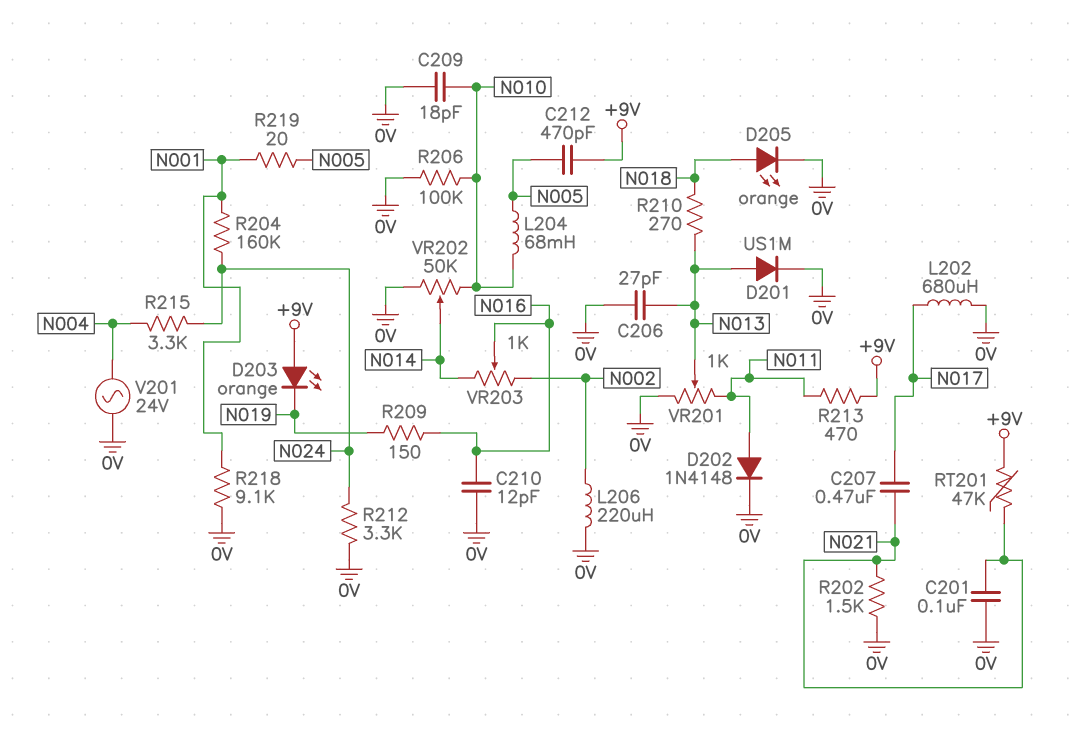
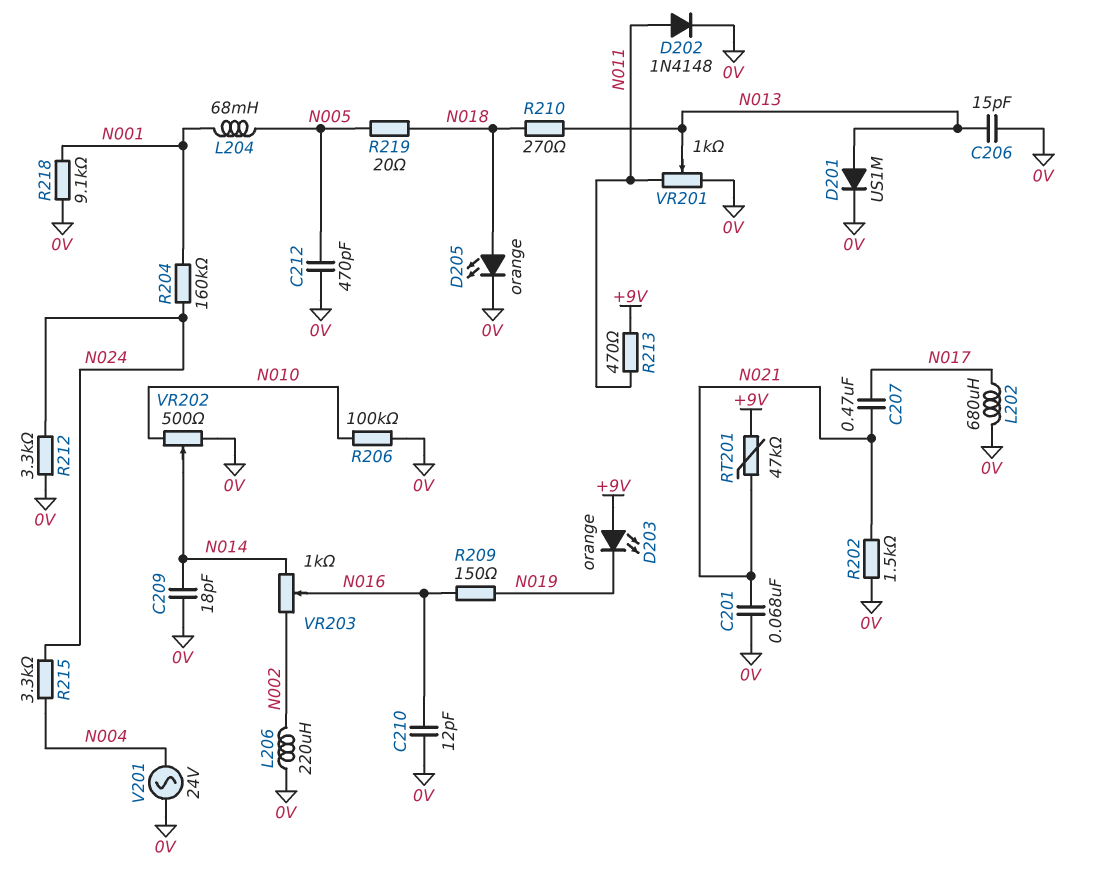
C201: 100nF (0V, N021) -> 68nF (0V, N021)
C206: 27pF (0V, N013) -> 15pF (0V, N013)
C209: 18pF (0V, N010) -> 18pF (0V, N014)
C212: 470pF (+9V, N005) -> 470pF (0V, N005)
L204: 68mH (N005, N010) -> 68mH (N001, N005)
R219: 20 (N001, N005) -> 20 (N005, N018)
VR202: 50k (0V, N010, wiper N014) -> 500 (0V, N010, wiper N014)

